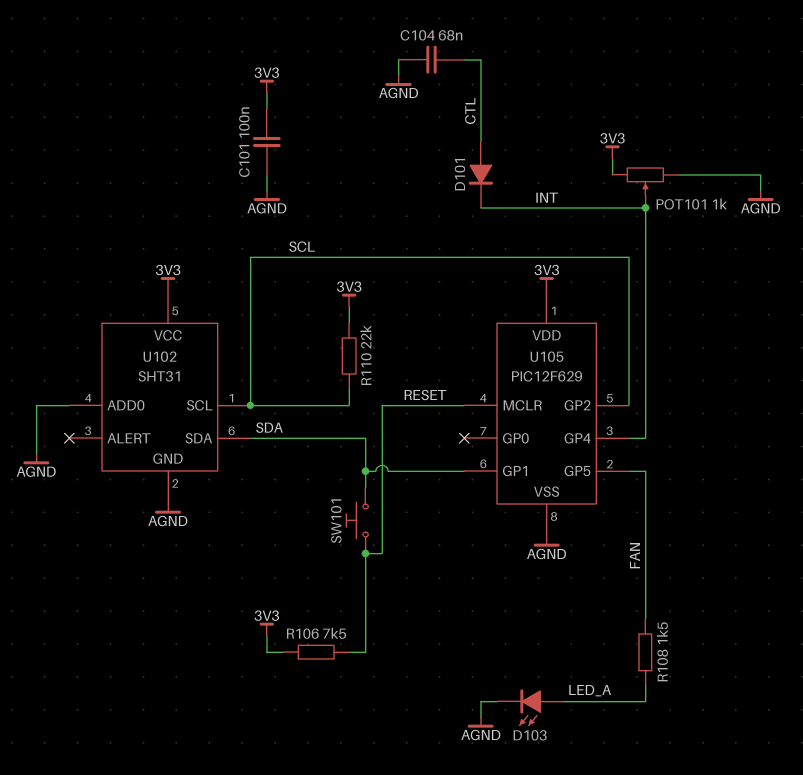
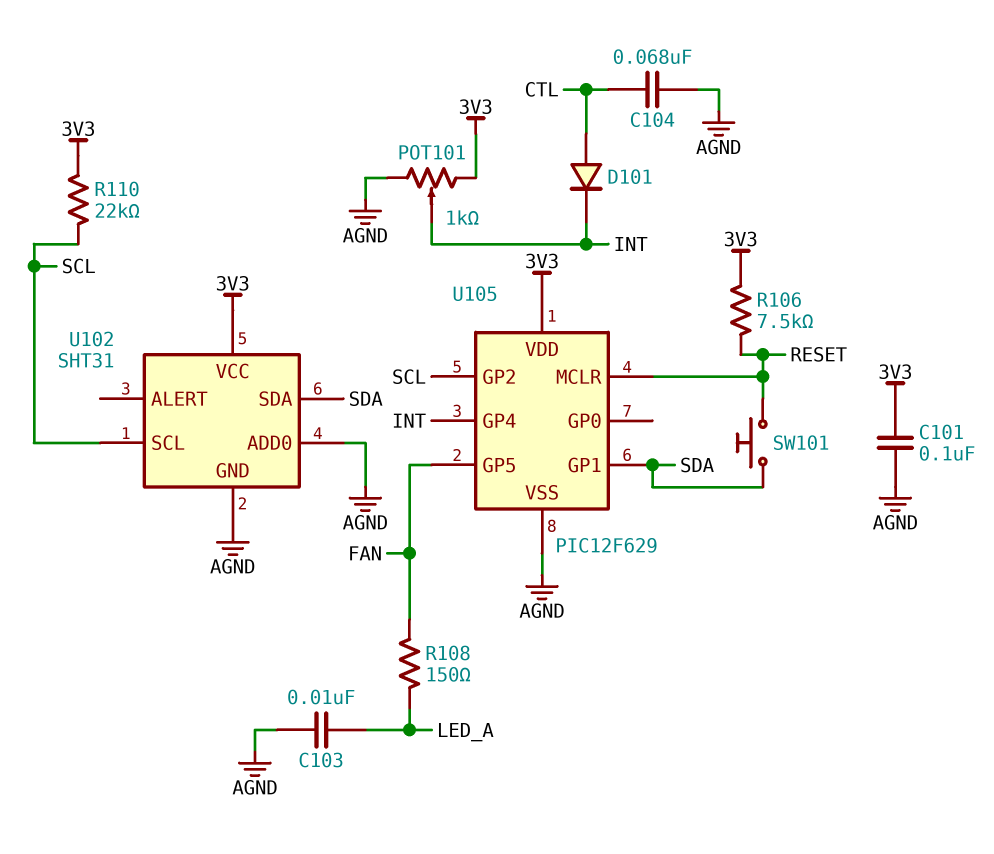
C103: none -> 10nF (AGND, LED_A)
D103: LED (A LED_A, K AGND) -> none
R108: 1.5k (FAN, LED_A) -> 150 (FAN, LED_A)

